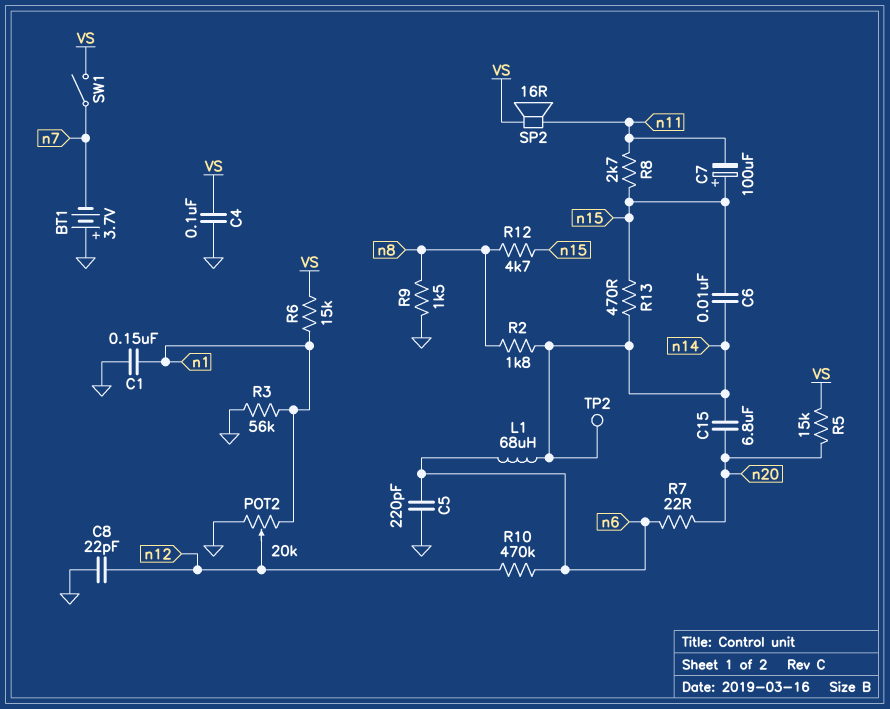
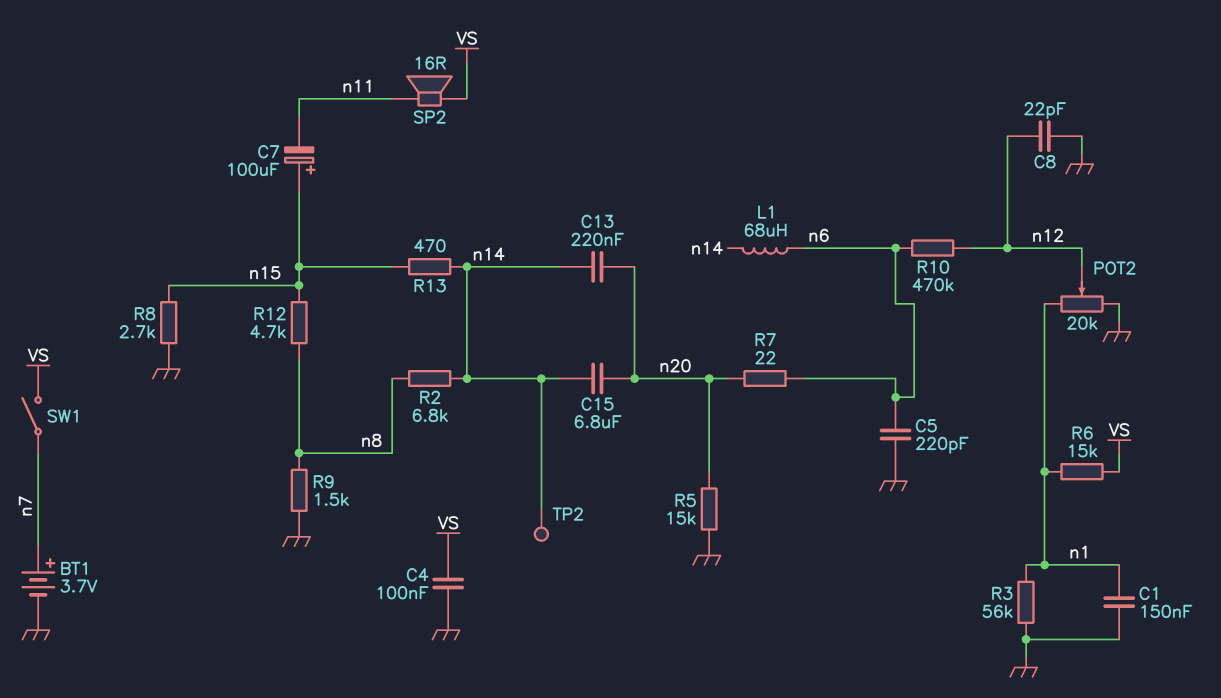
BT1: 3.7V (plus GND, minus n7) -> 3.7V (plus n7, minus GND)
C6: 10nF (n14, n15) -> none
C13: none -> 220nF (n14, n20)
R2: 1.8k (n8, n14) -> 6.8k (n8, n14)
R5: 15k (VS, n20) -> 15k (GND, n20)
R8: 2.7k (n11, n15) -> 2.7k (GND, n15)

